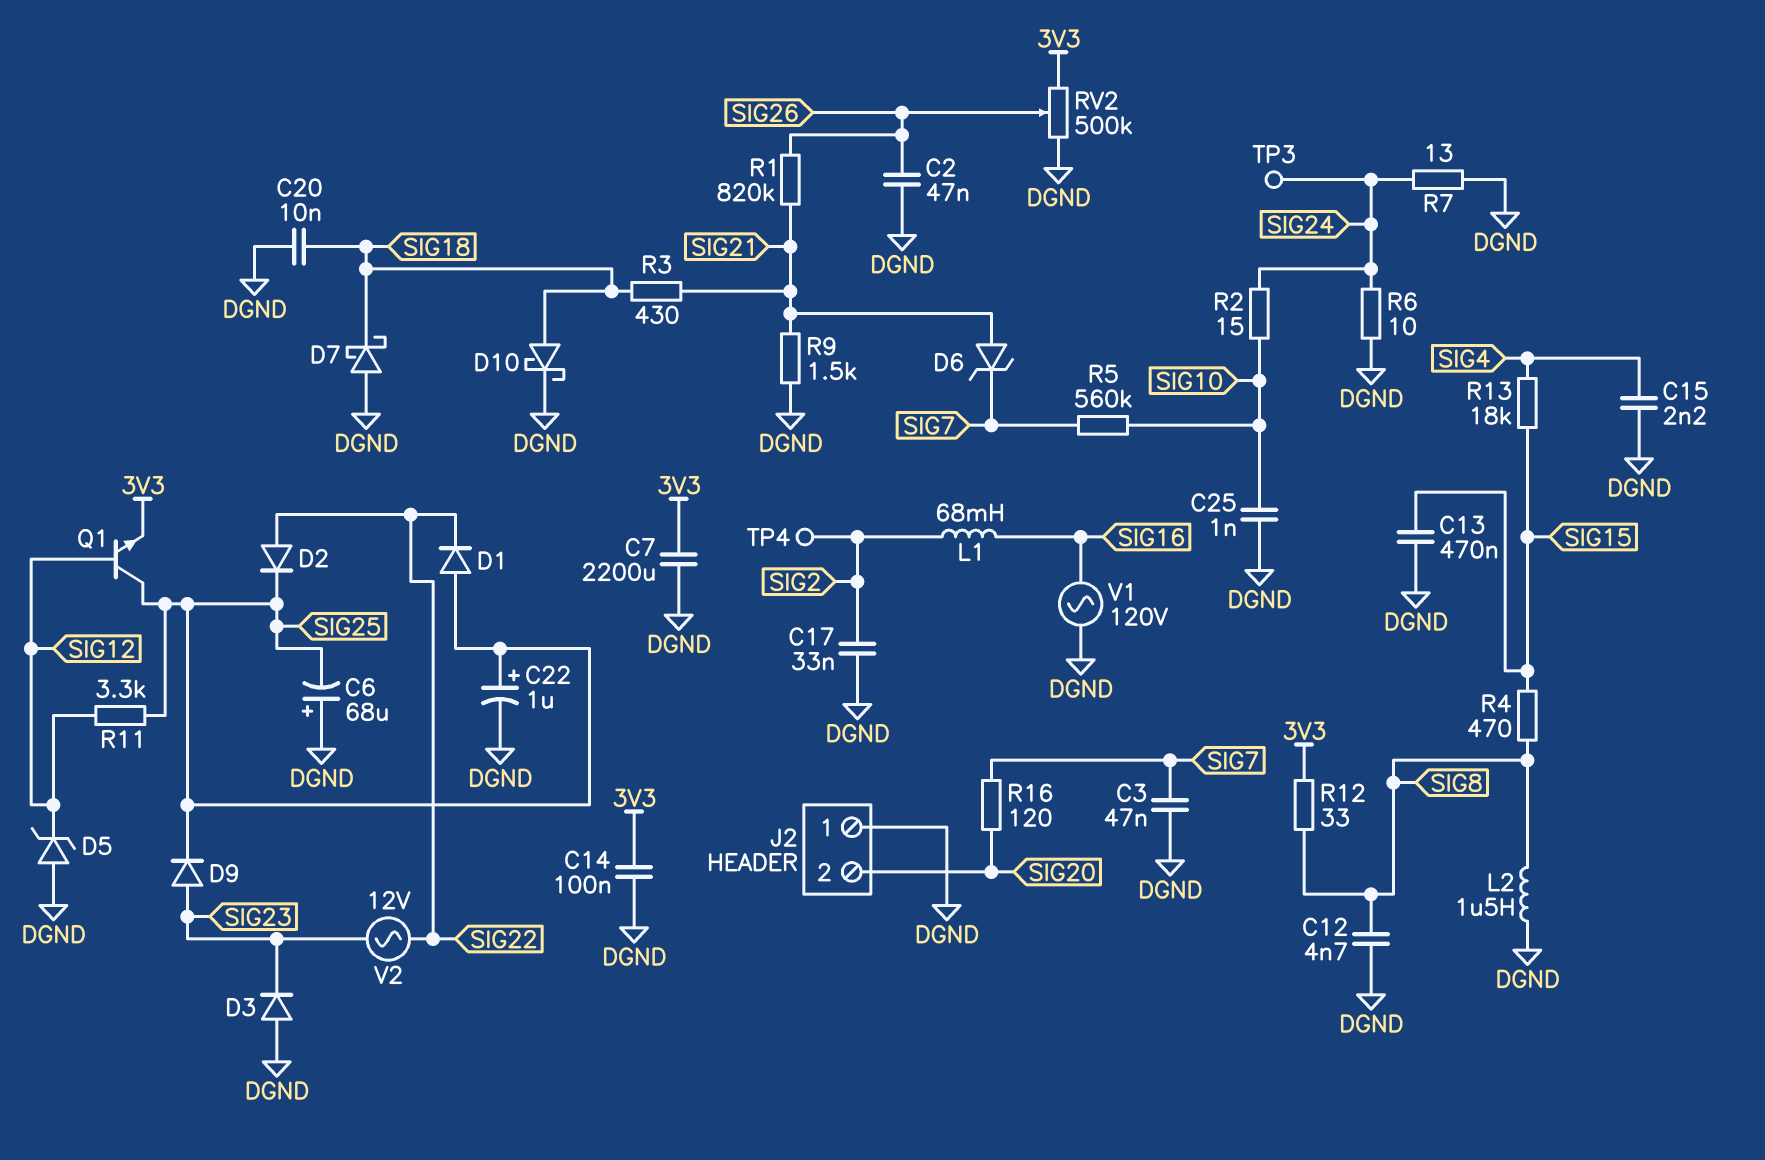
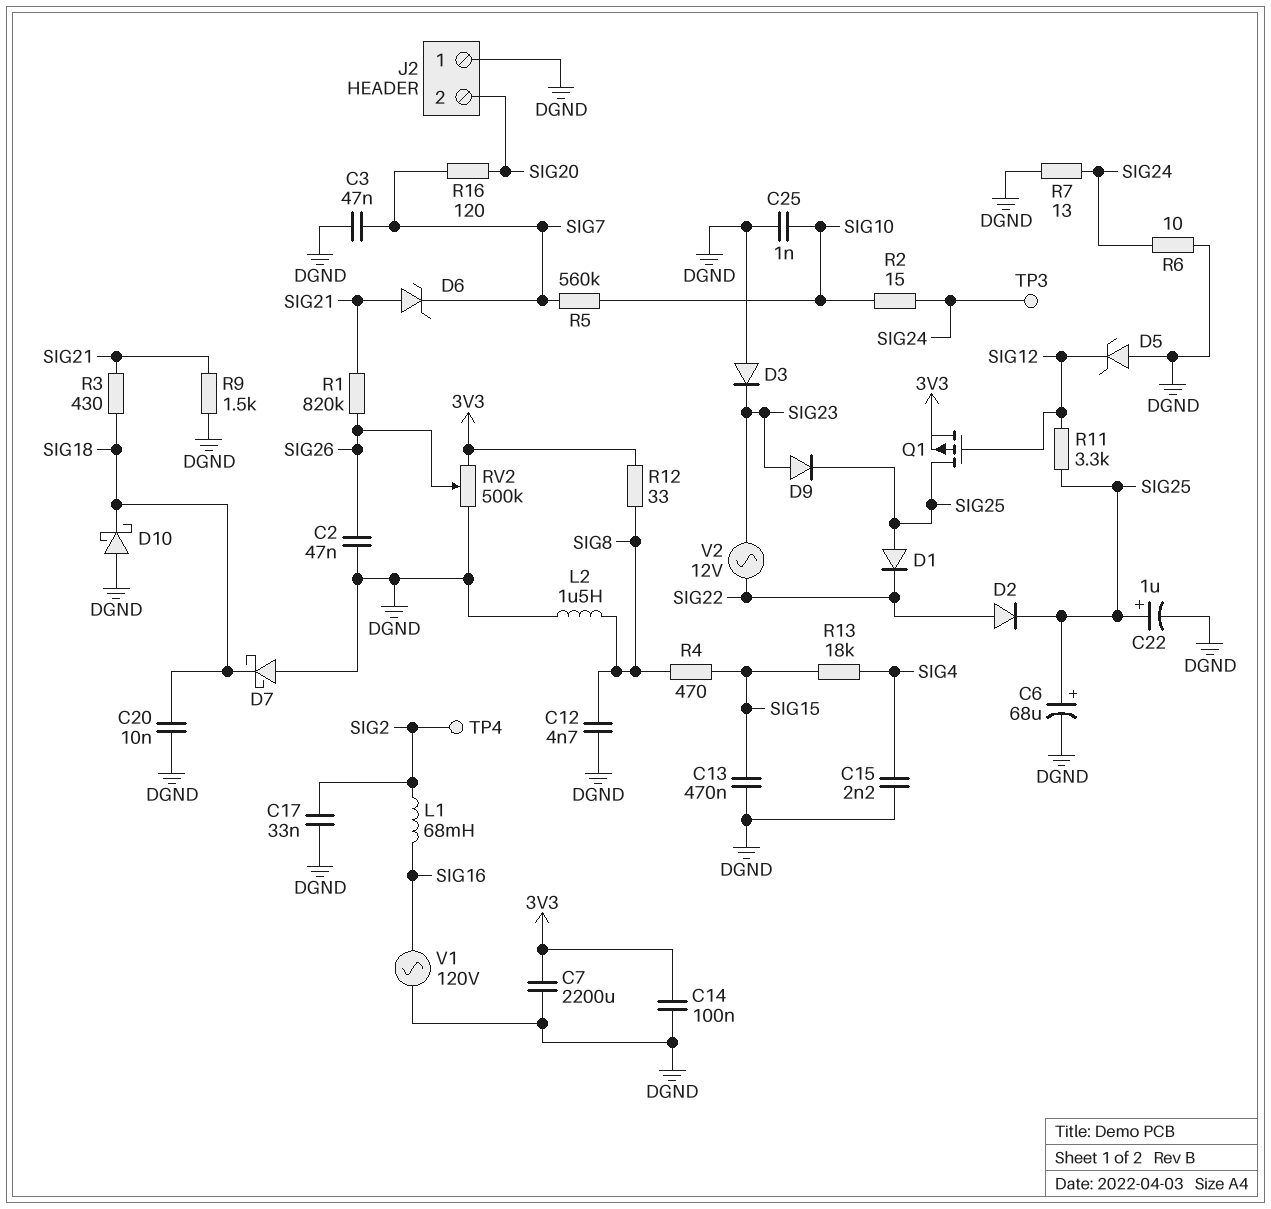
C6: 68uF (plus DGND, minus SIG25) -> 68uF (plus SIG25, minus DGND)
D10: schottky (A SIG18, K DGND) -> schottky (A DGND, K SIG18)
Q1: NPN (B SIG12, C SIG25, E 3V3) -> PMOS (G SIG12, D SIG25, S 3V3)

